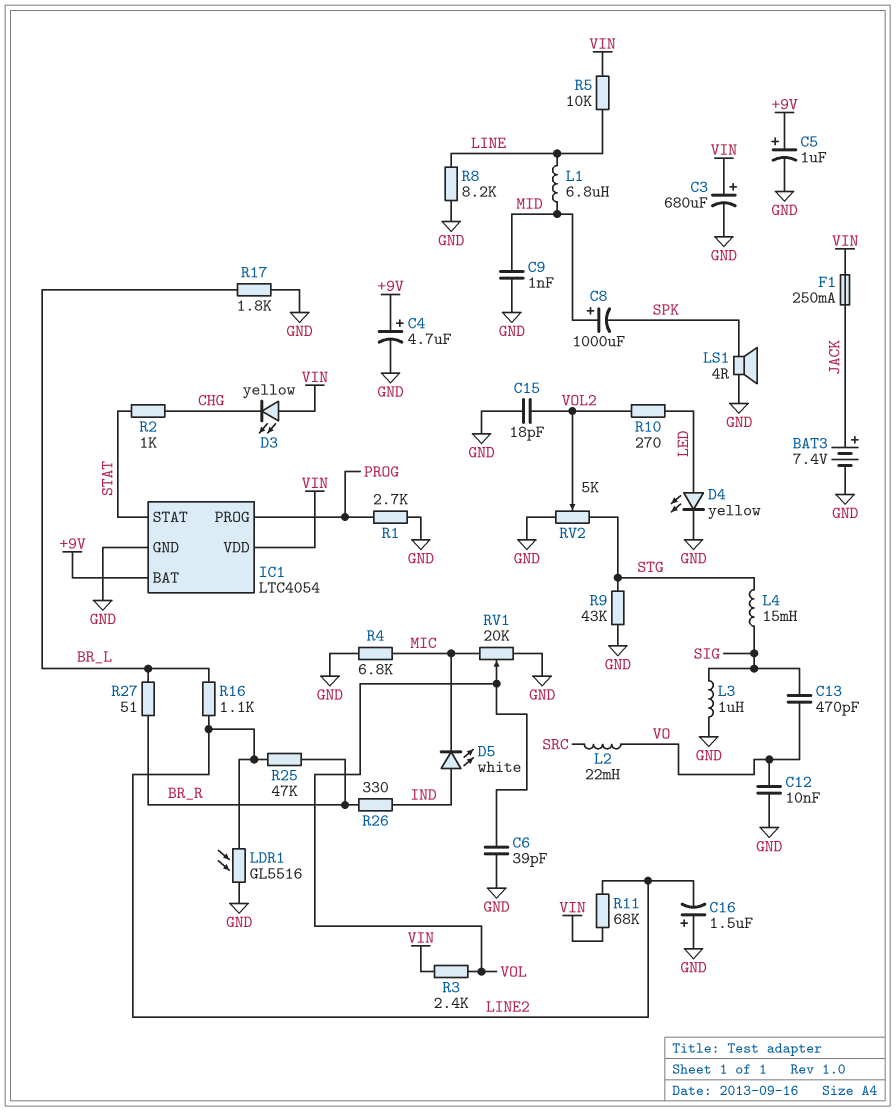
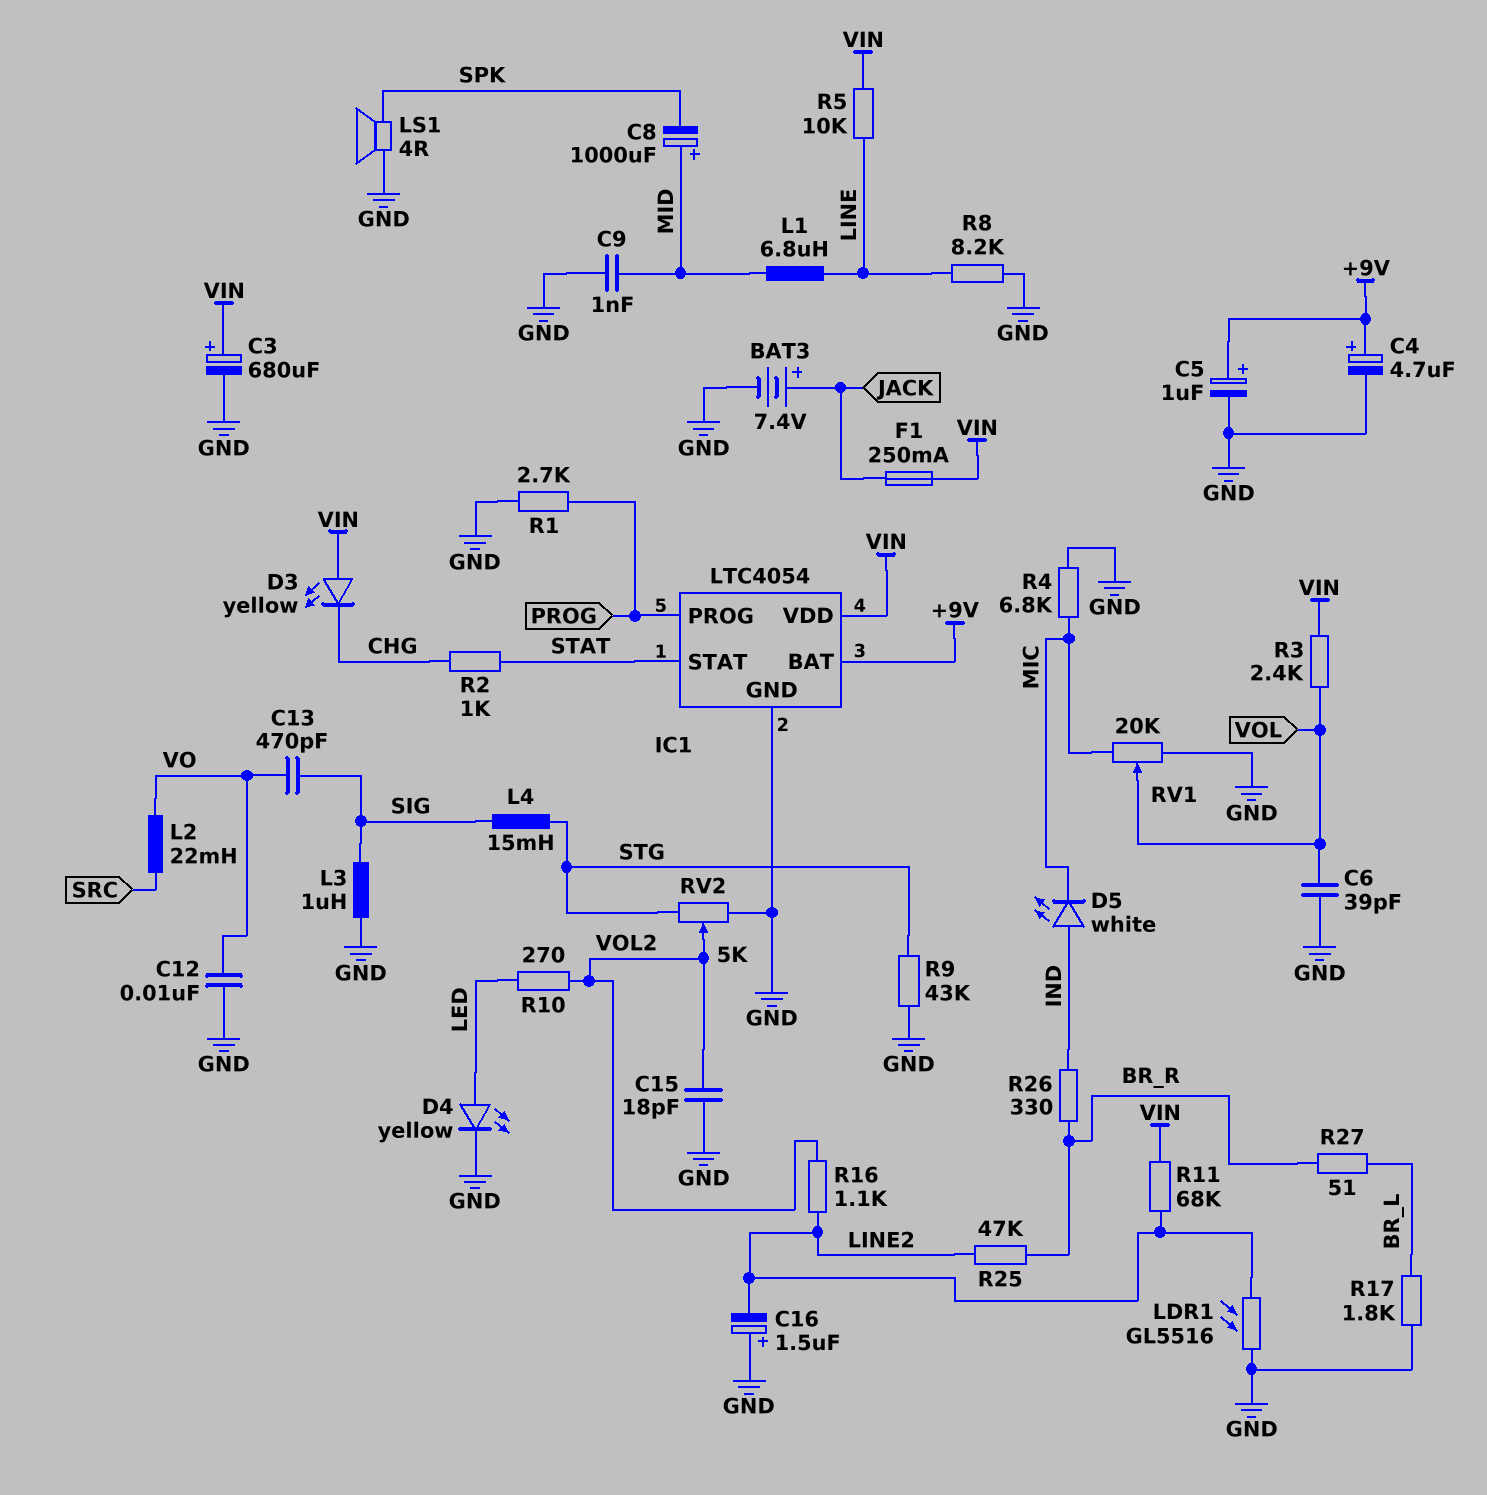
R16: 1.1k (BR_L, LINE2) -> 1.1k (LINE2, VOL2)

